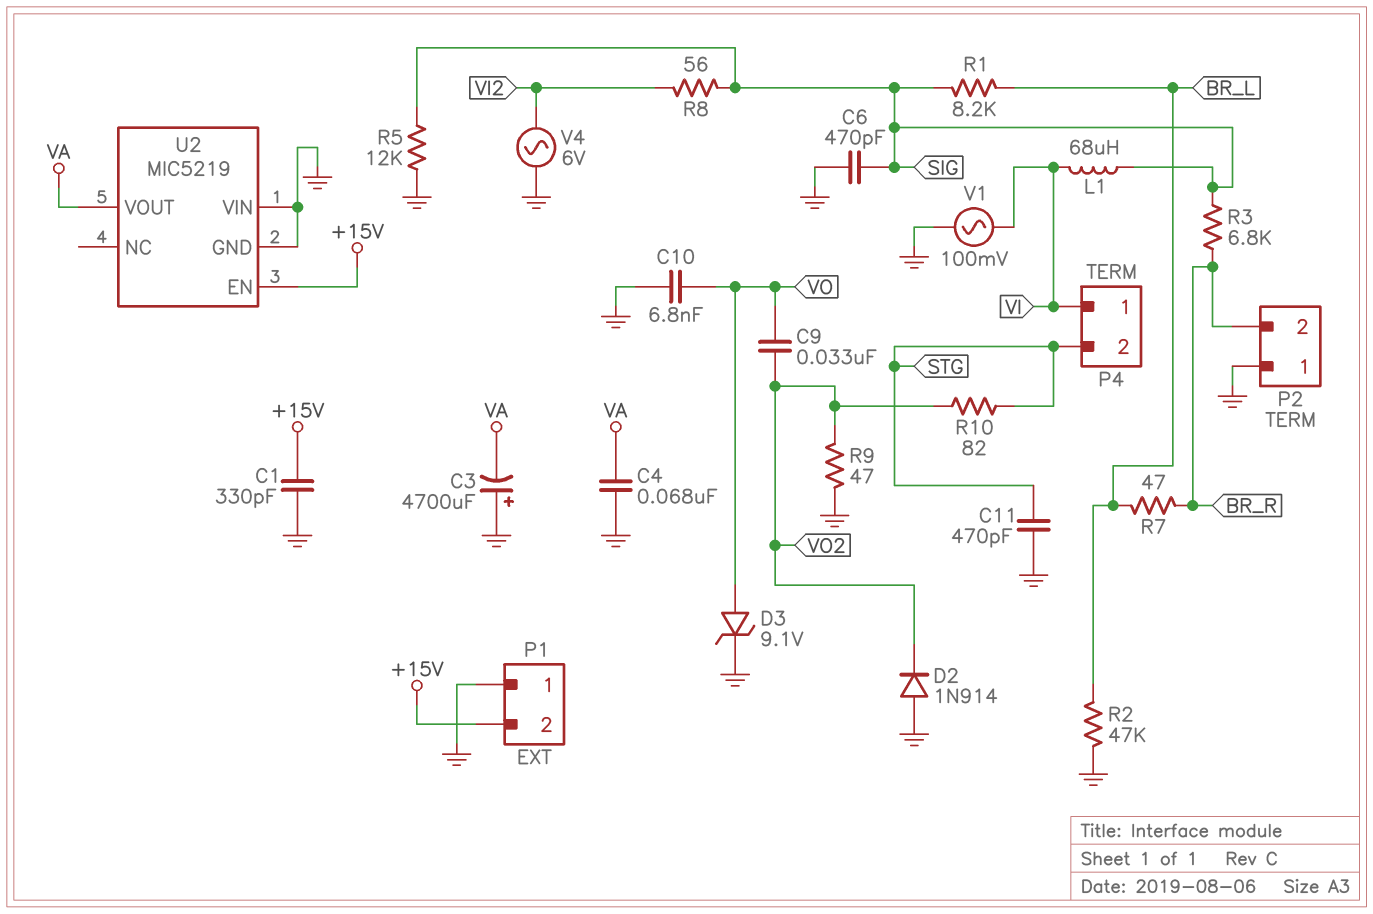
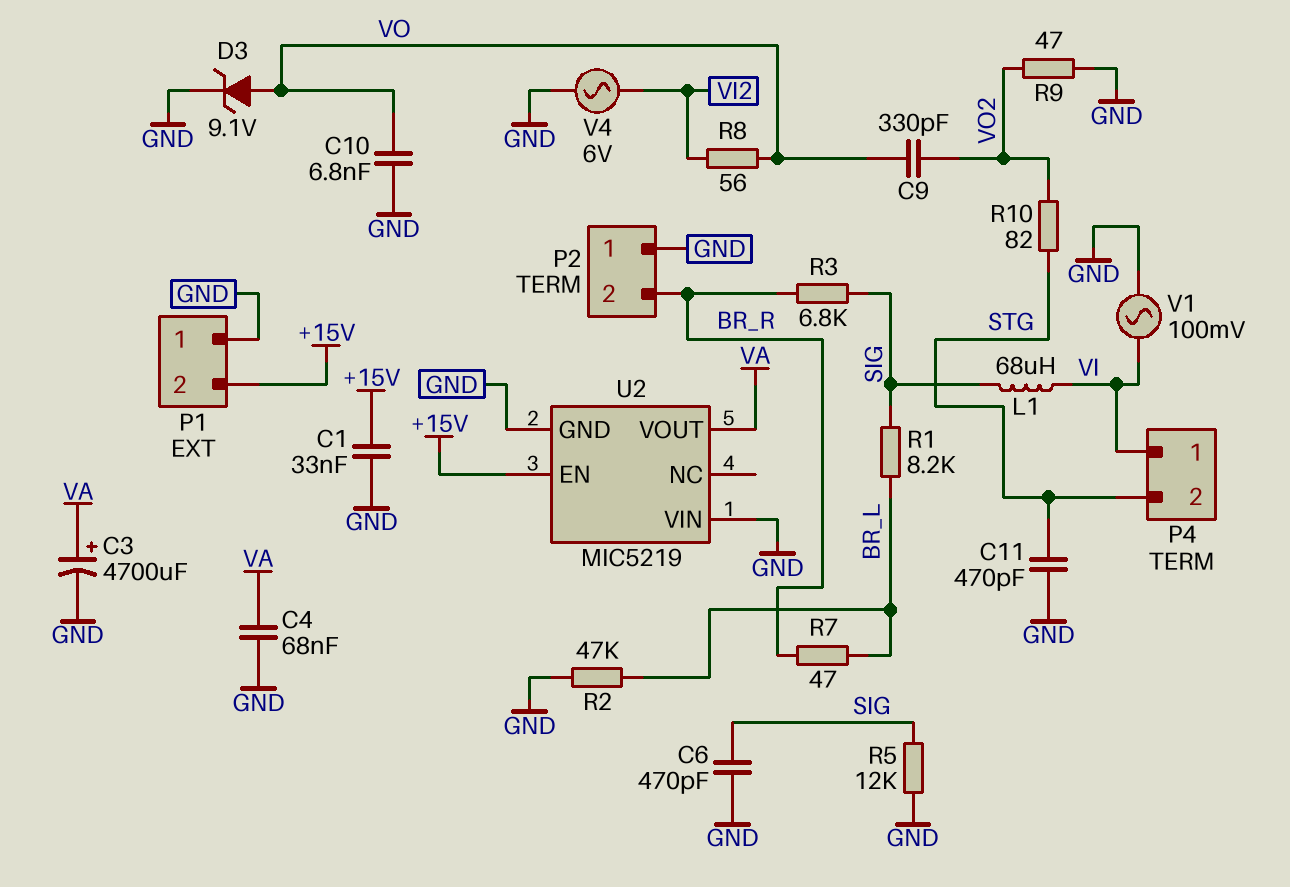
C1: 330pF (+15V, GND) -> 33nF (+15V, GND)
C3: 4700uF (plus GND, minus VA) -> 4700uF (plus VA, minus GND)
C9: 33nF (VO, VO2) -> 330pF (VO, VO2)
D2: diode 1N914 (A GND, K VO2) -> none
R8: 56 (SIG, VI2) -> 56 (VI2, VO)

